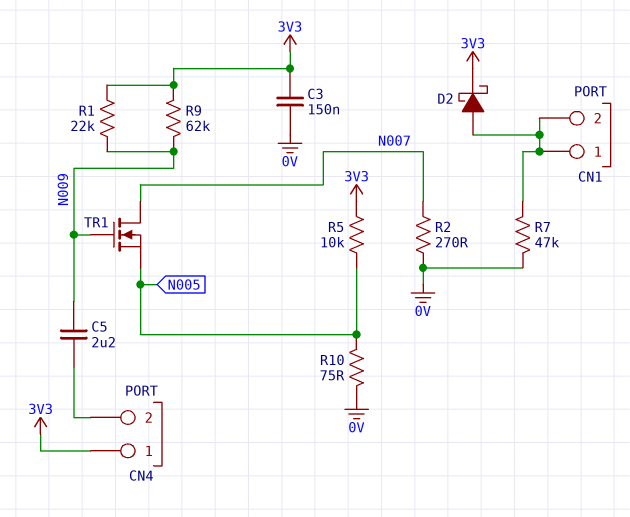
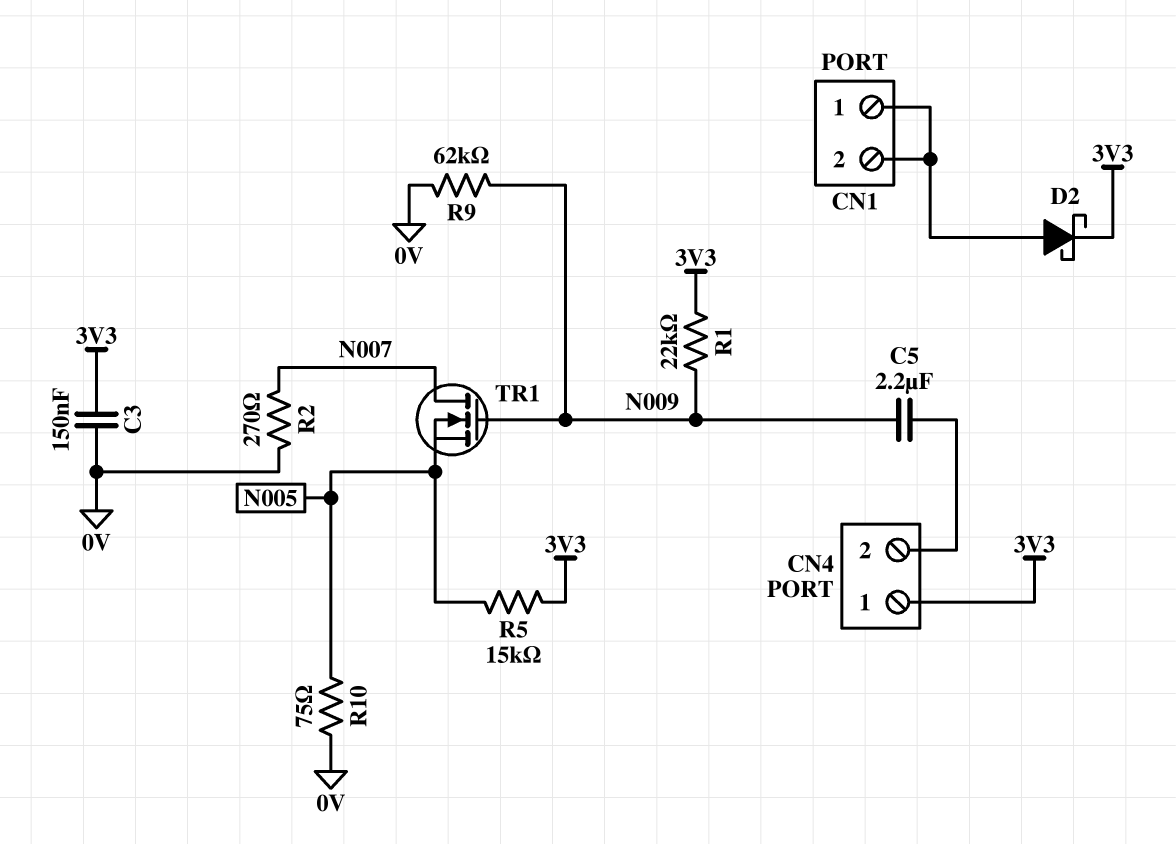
R5: 10k (3V3, N005) -> 15k (3V3, N005)
R7: 47k (0V, CN1/1) -> none
R9: 62k (3V3, N009) -> 62k (0V, N009)

